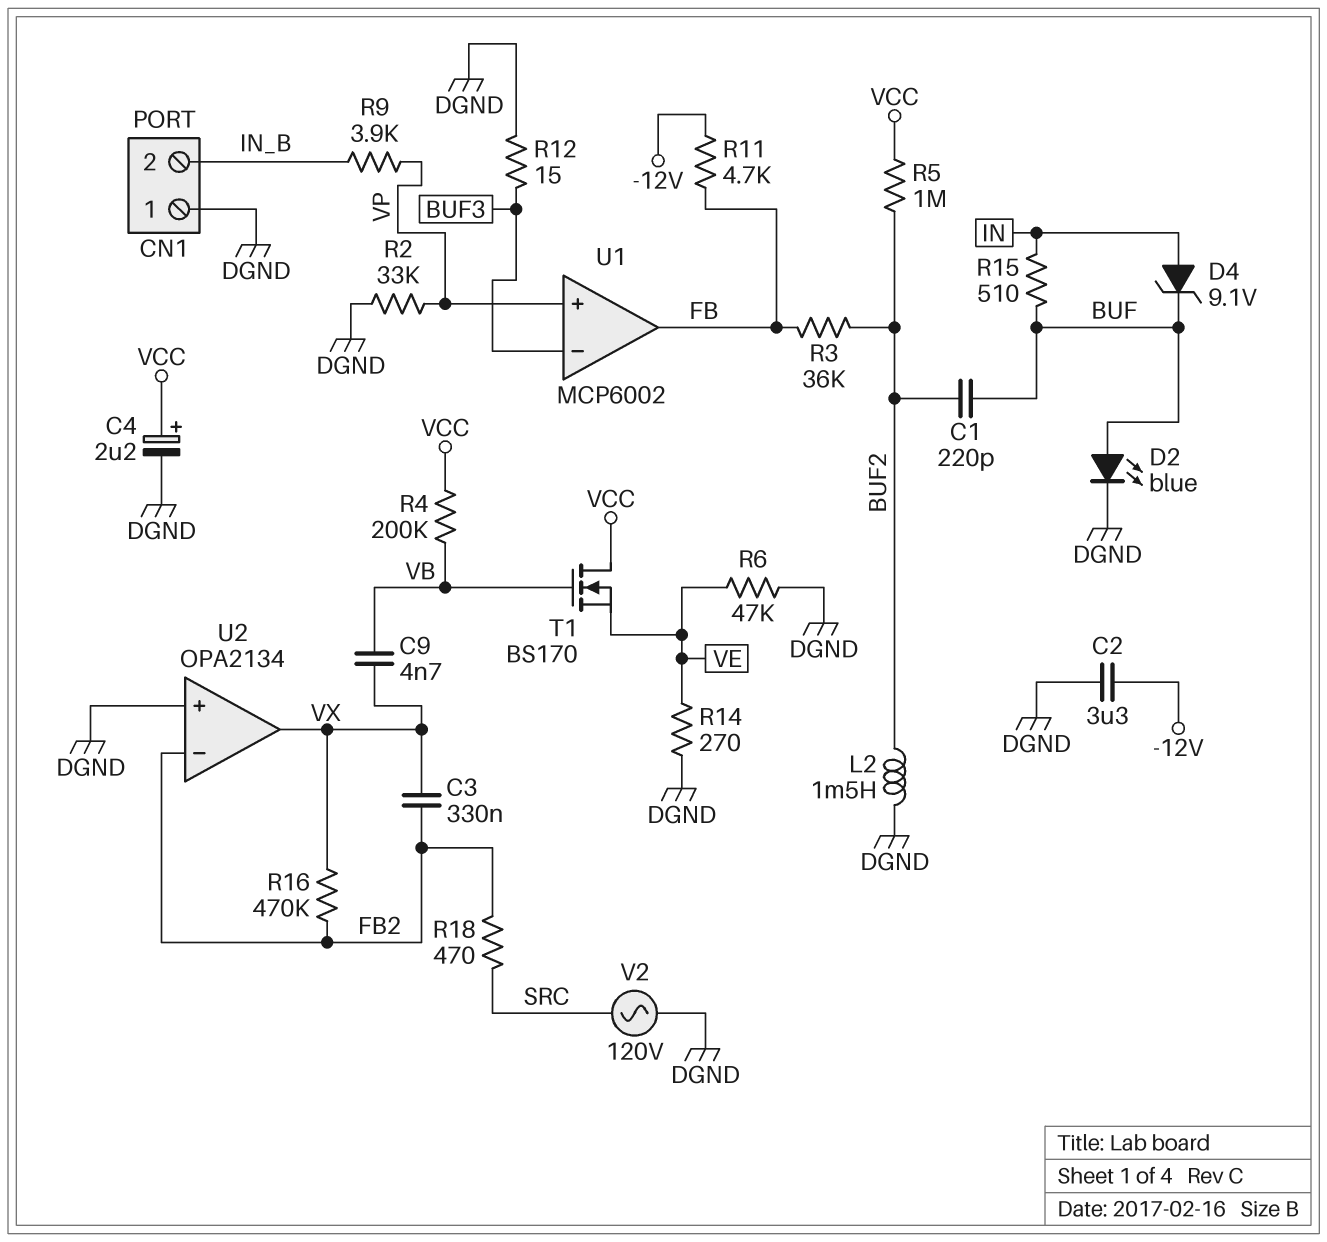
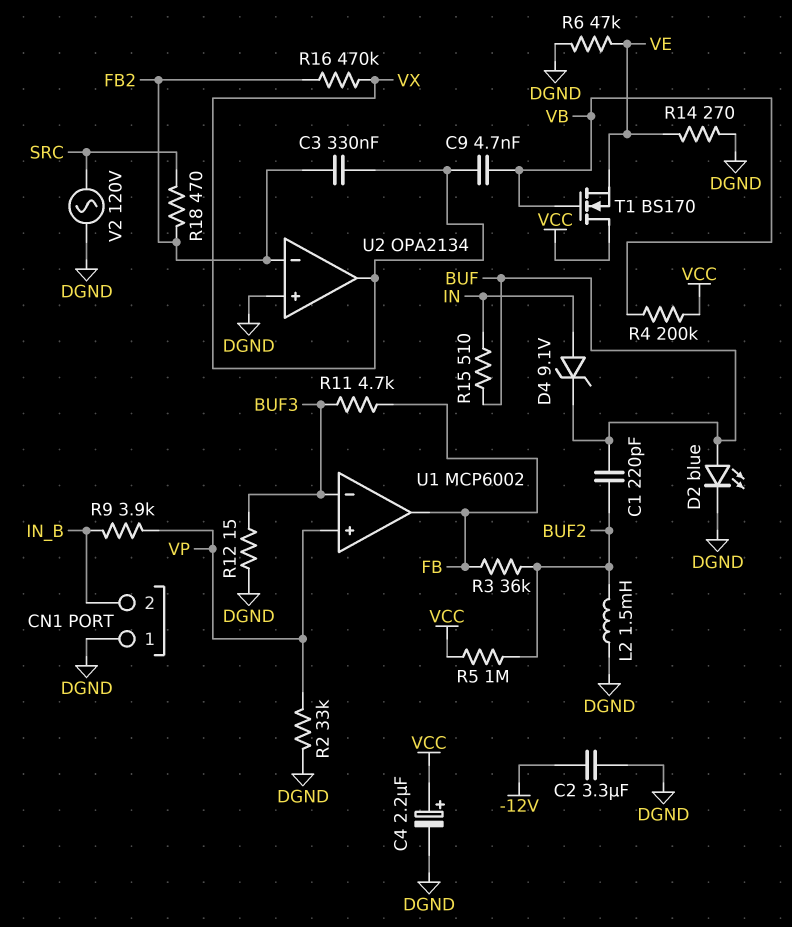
R11: 4.7k (-12V, FB) -> 4.7k (BUF3, FB)

